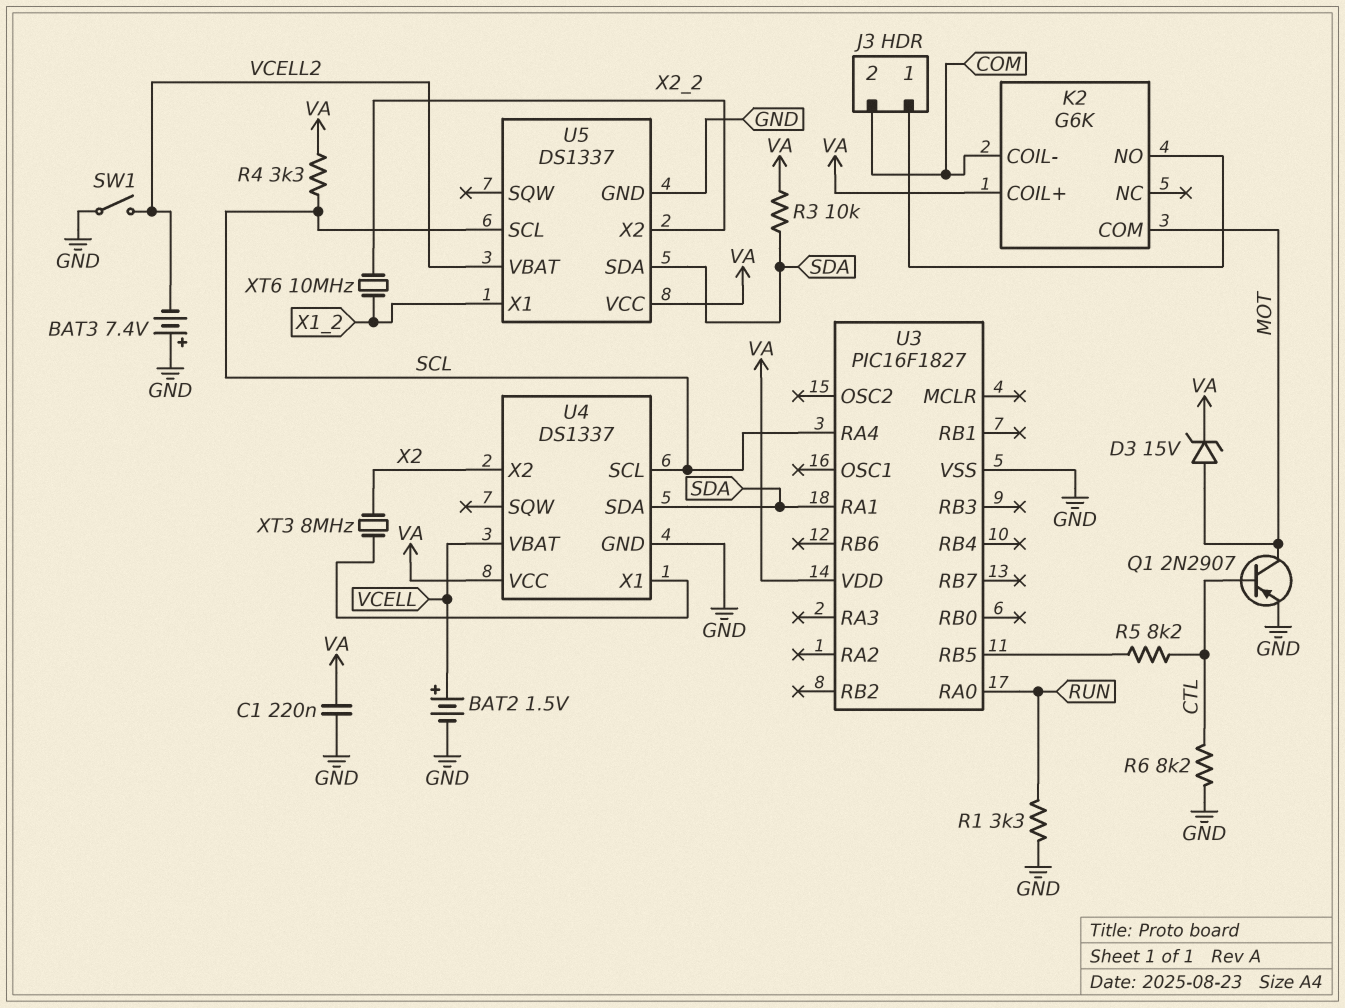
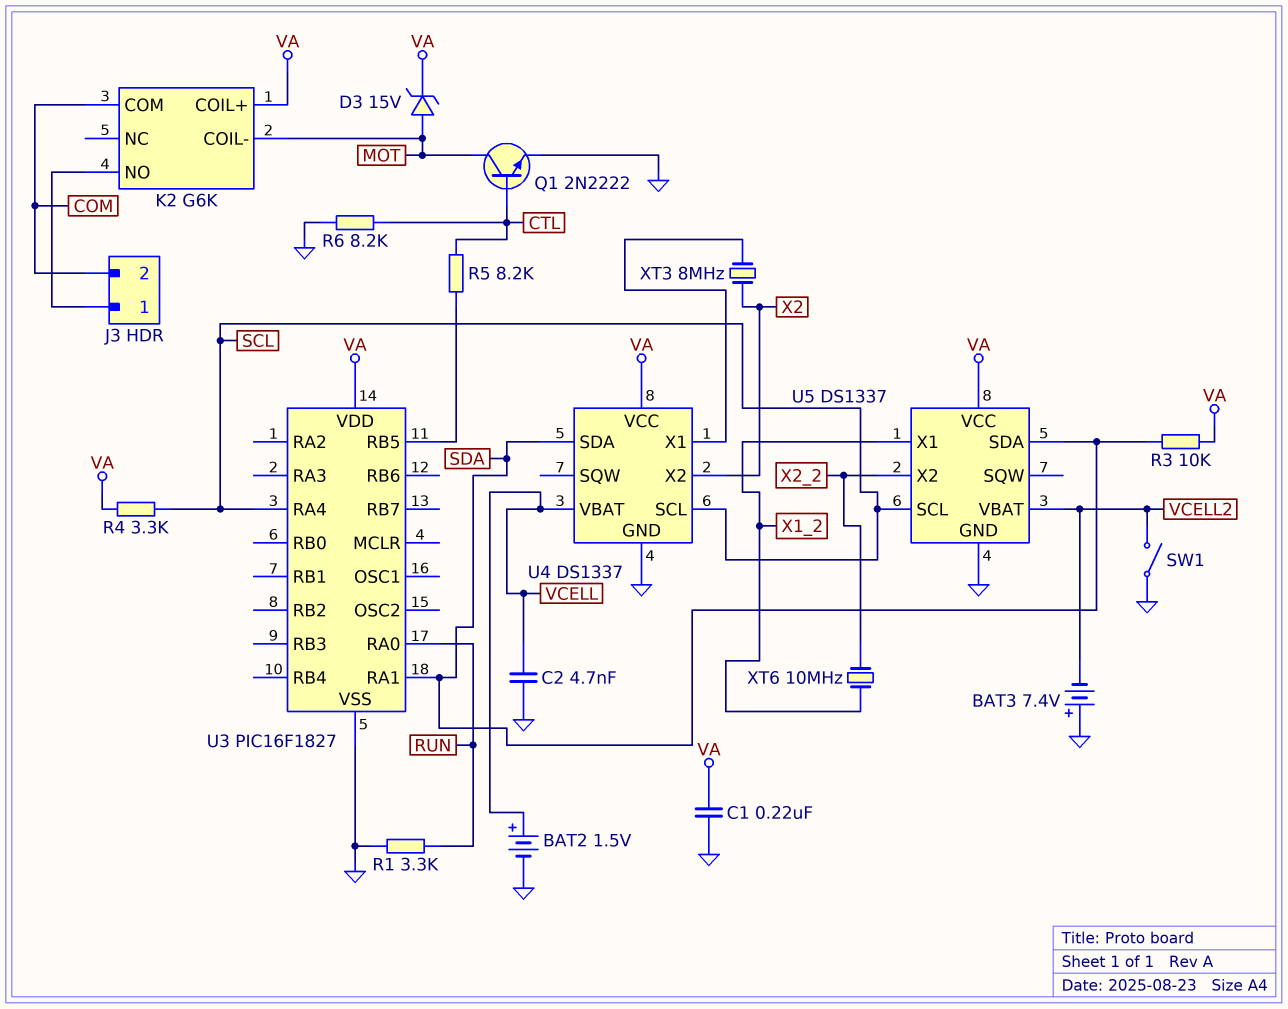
C2: none -> 4.7nF (GND, VCELL)
K2 pin COIL-: COM -> MOT
K2 pin COM: MOT -> COM
Q1: PNP 2N2907 (B CTL, C MOT, E GND) -> NPN 2N2222 (B CTL, C MOT, E GND)

